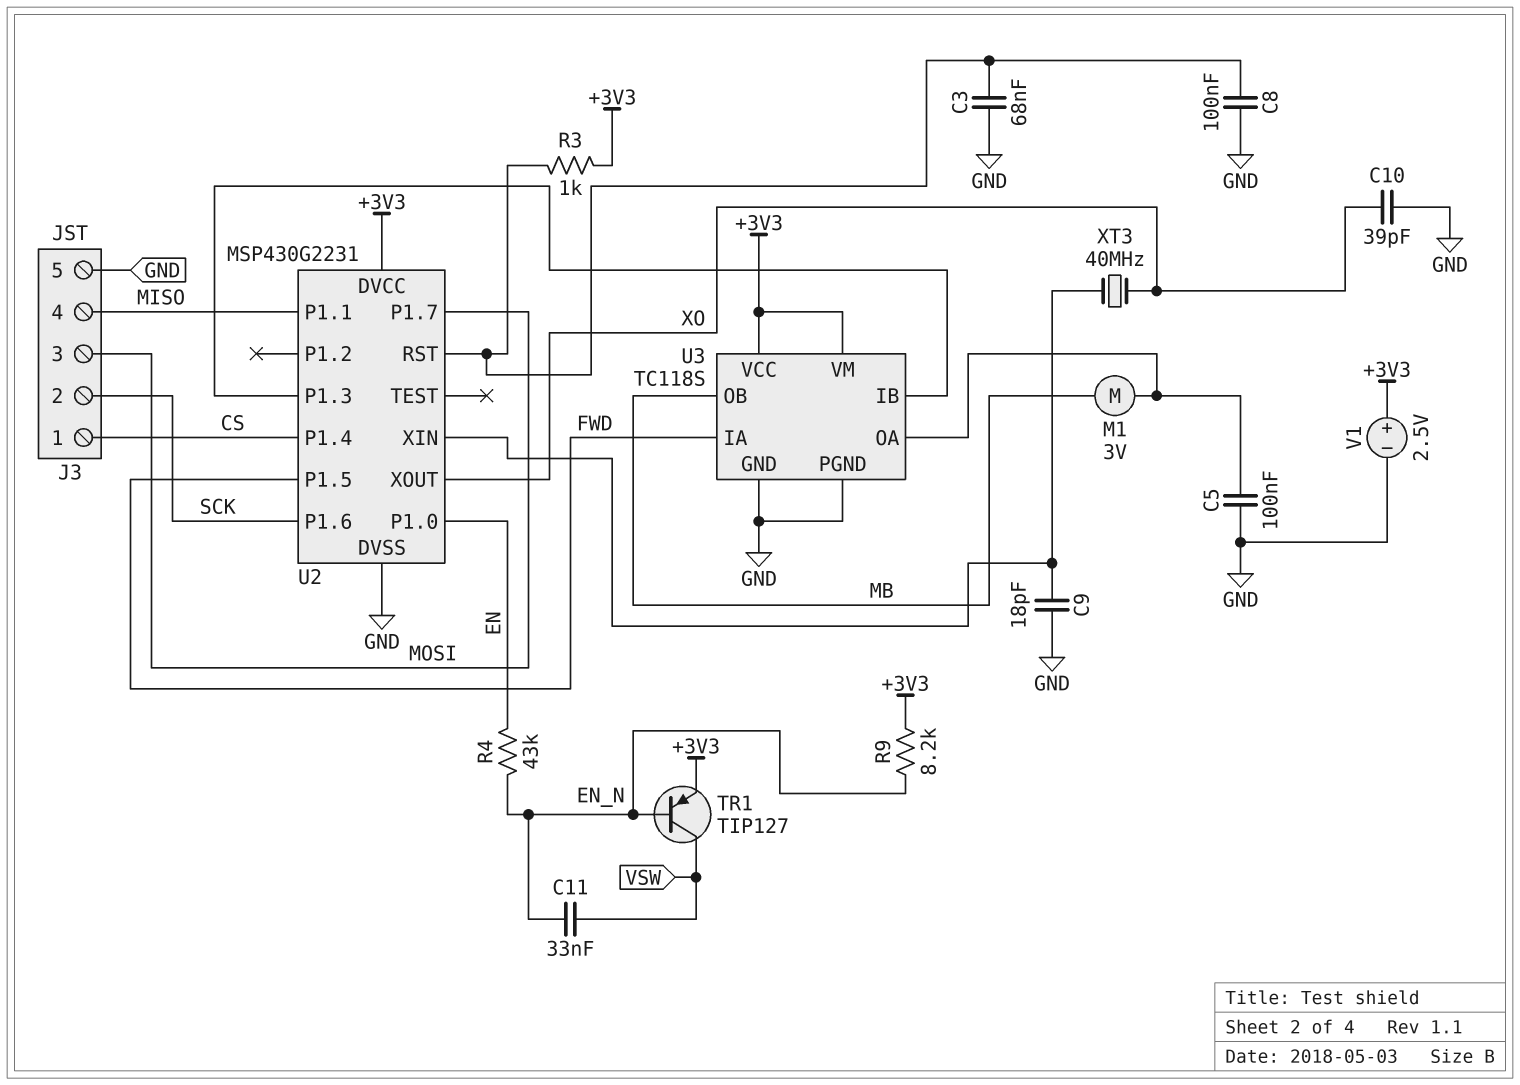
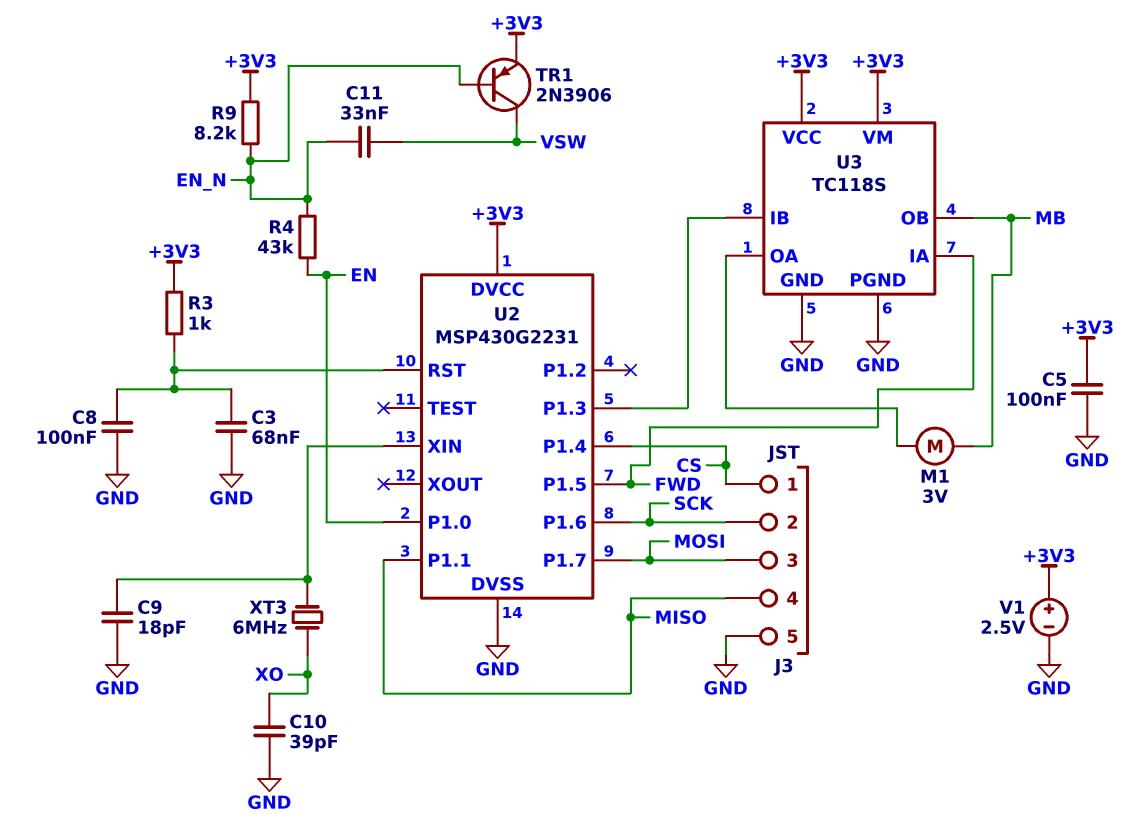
C5: 100nF (GND, U3/OA) -> 100nF (+3V3, GND)
TR1: PNP TIP127 (B EN_N, C VSW, E +3V3) -> PNP 2N3906 (B EN_N, C VSW, E +3V3)
U2 pin XOUT: XO -> none
XT3: 40MHz (U2/XIN, XO) -> 6MHz (U2/XIN, XO)

